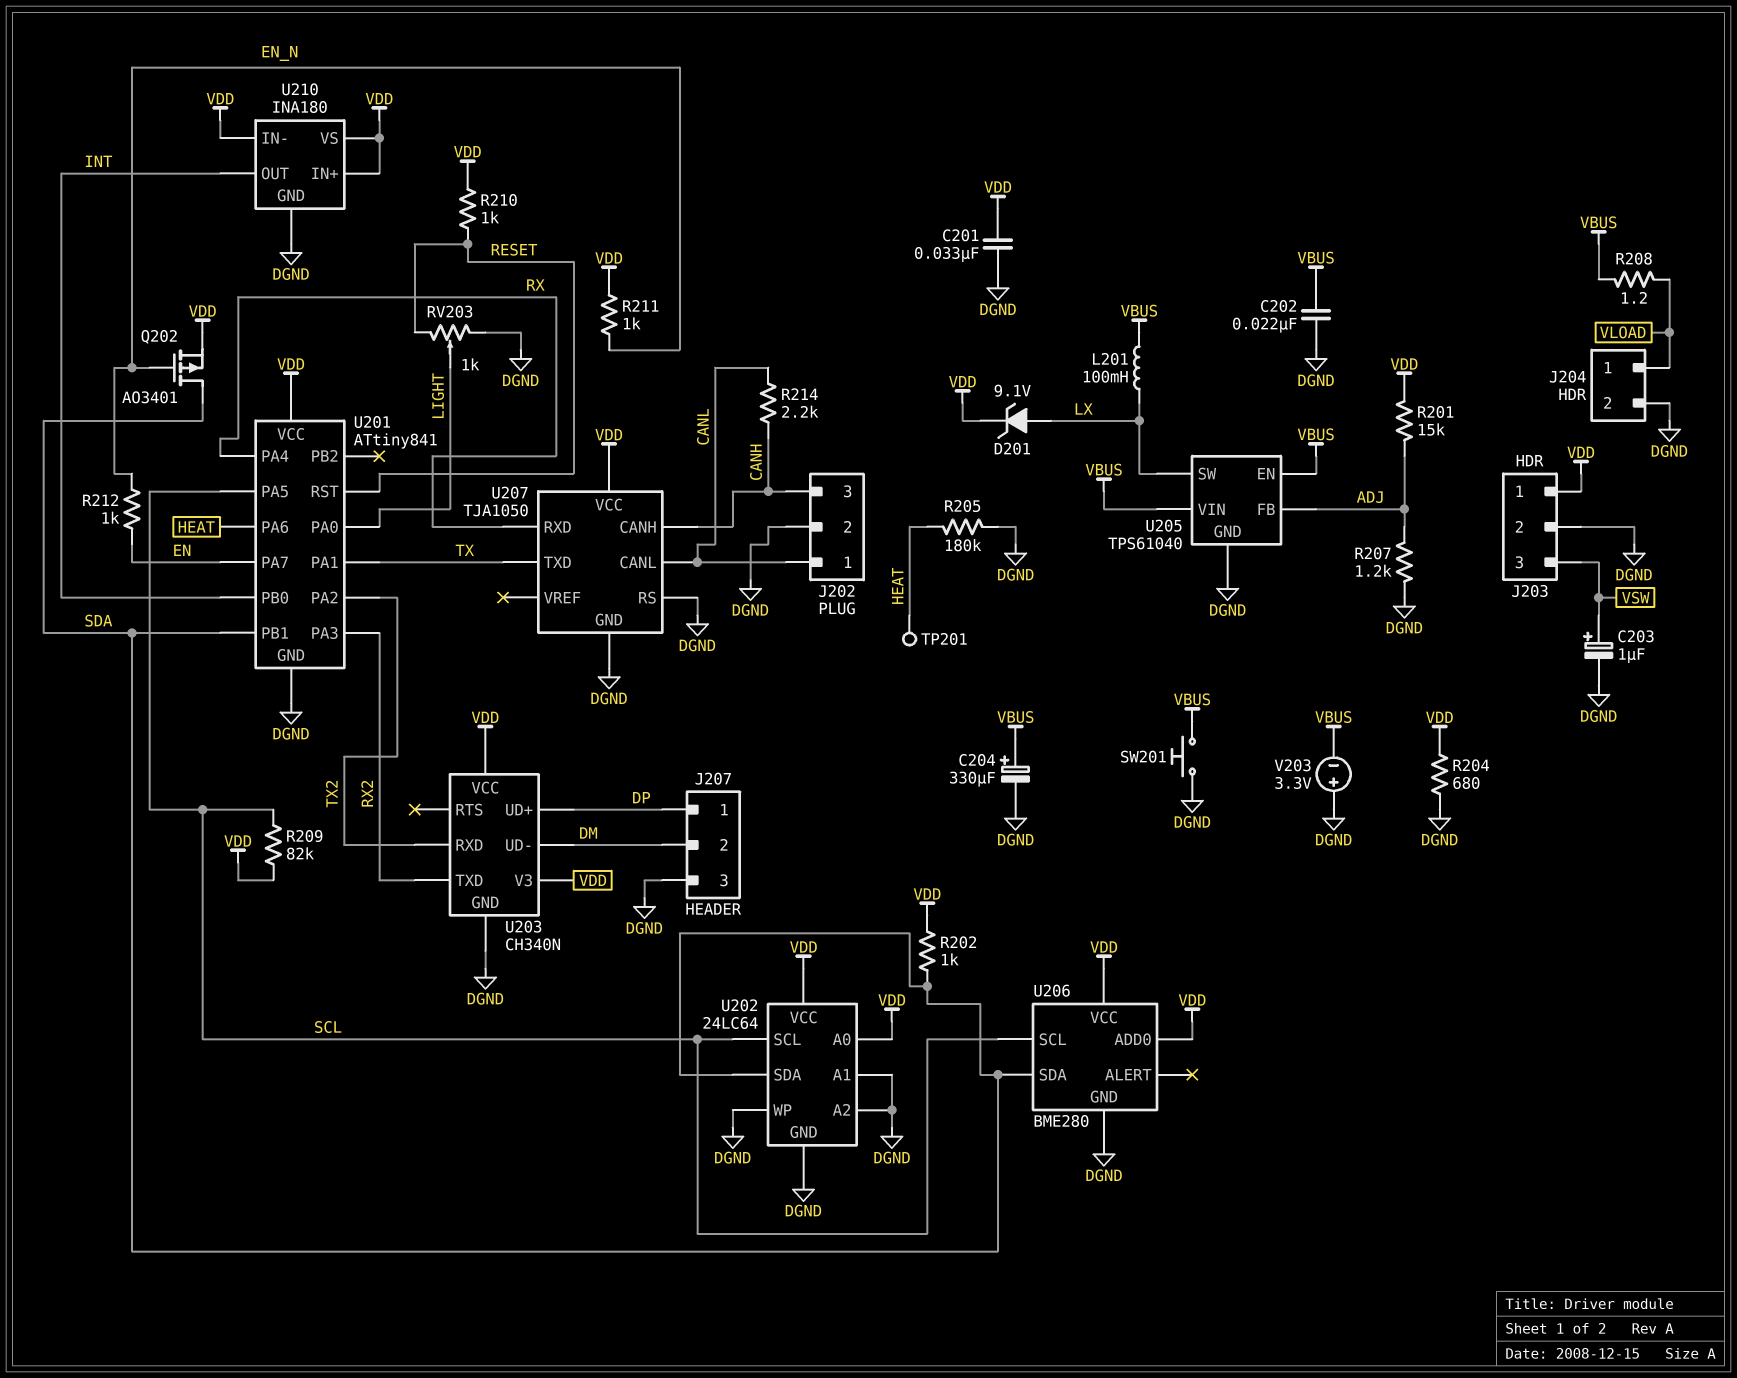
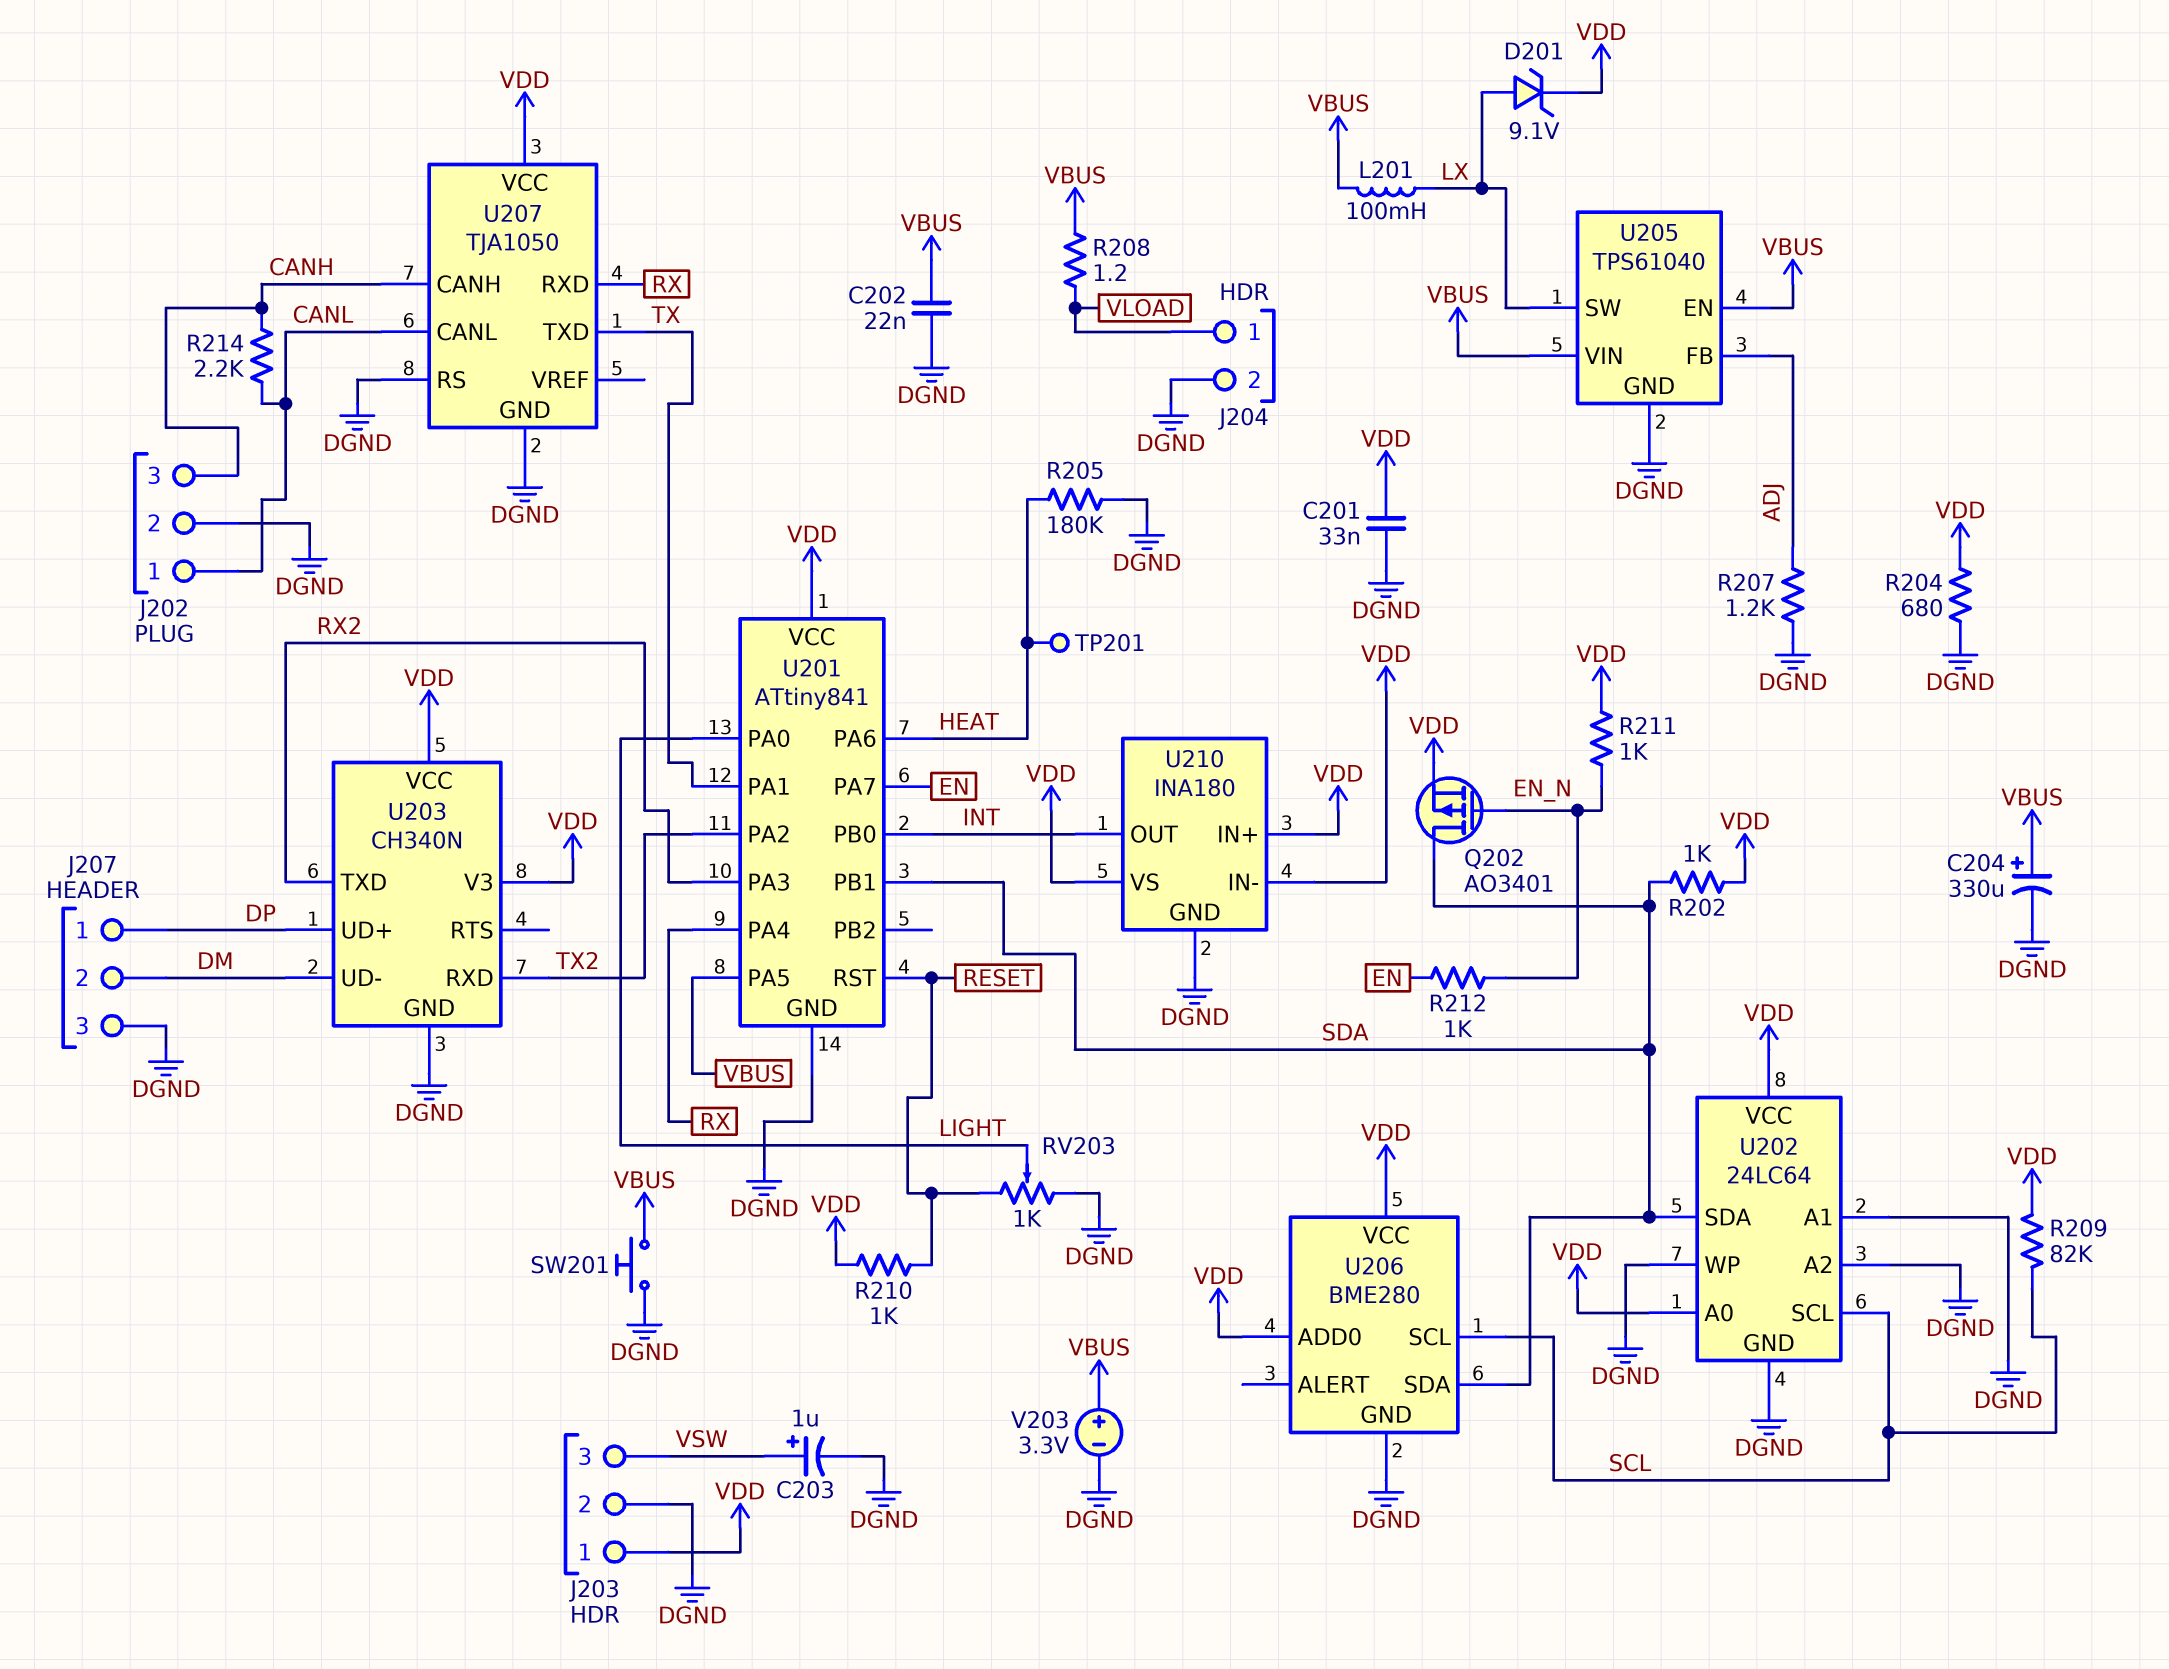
R201: 15k (ADJ, VDD) -> none
U201 pin PA5: SCL -> VBUS
V203: 3.3V (plus DGND, minus VBUS) -> 3.3V (plus VBUS, minus DGND)

